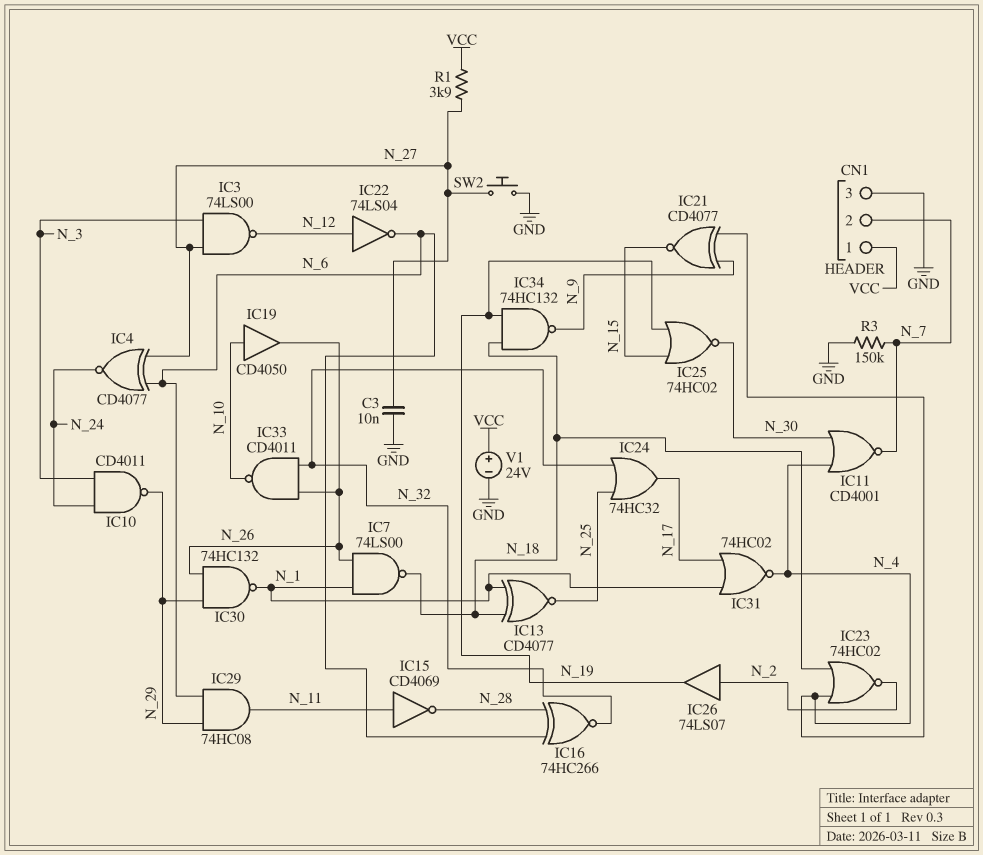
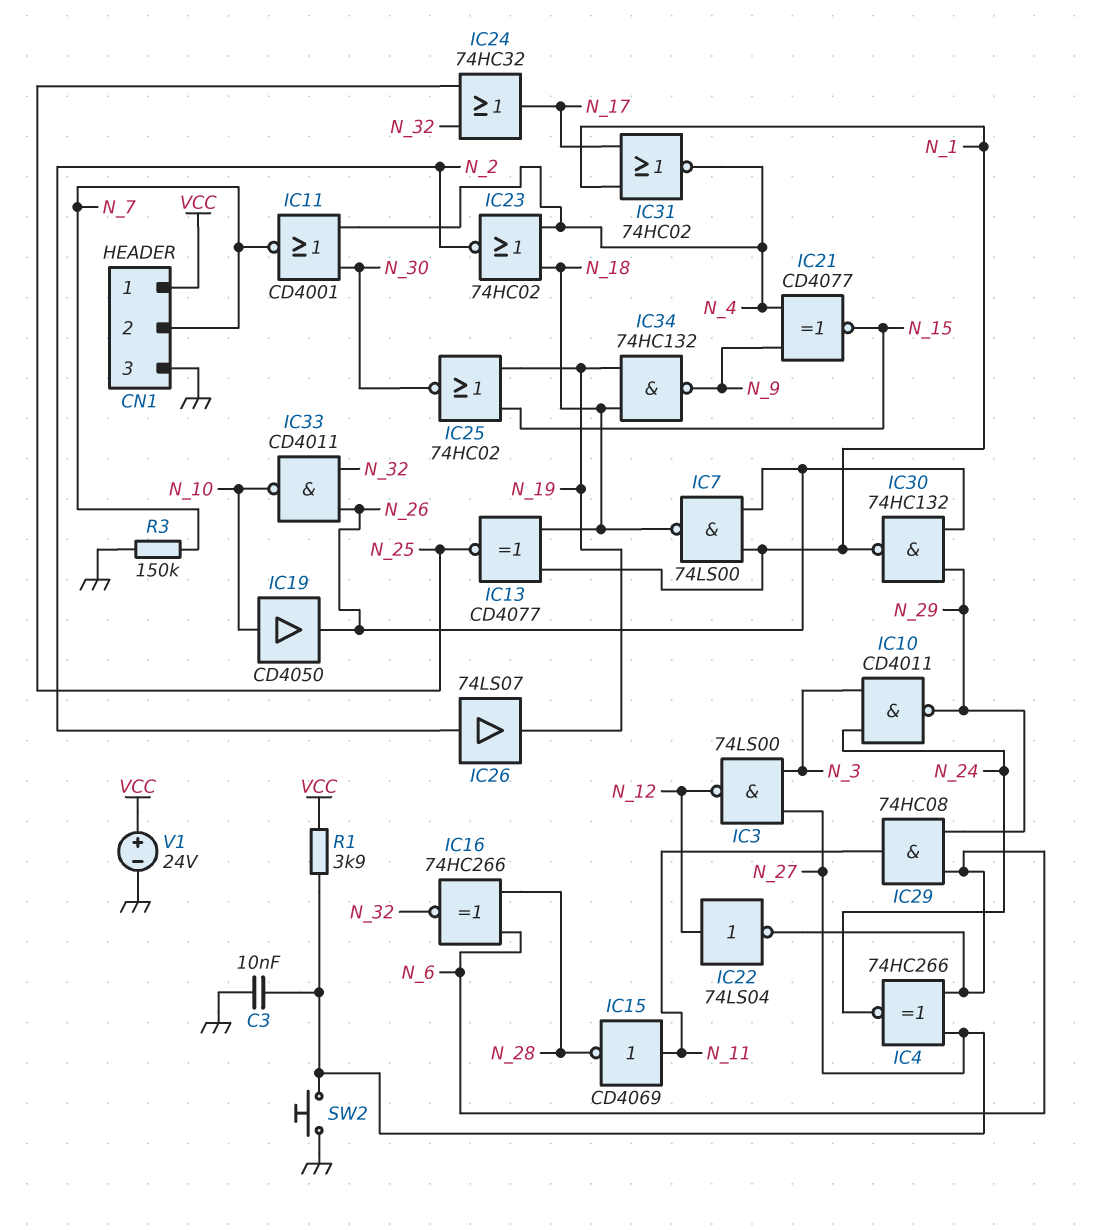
IC4: XNOR CD4077 (in N_6, in N_27, out N_24) -> XNOR 74HC266 (in N_6, in N_27, out N_24)

